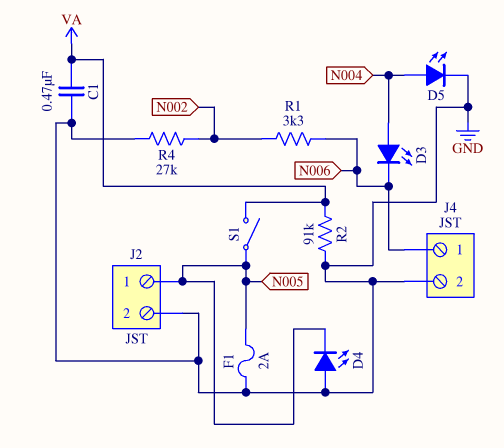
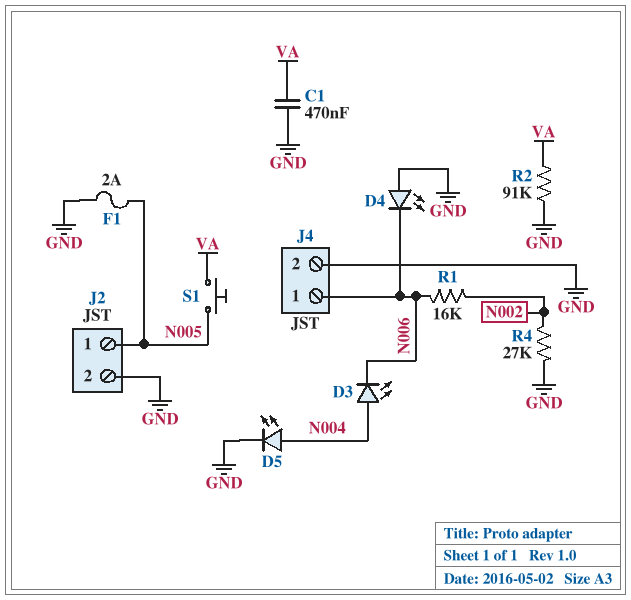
D4: LED (A GND, K N005) -> LED (A GND, K N006)
R1: 3.3k (N002, N006) -> 16k (N002, N006)
S1: switch (N005, VA) -> button (N005, VA)

